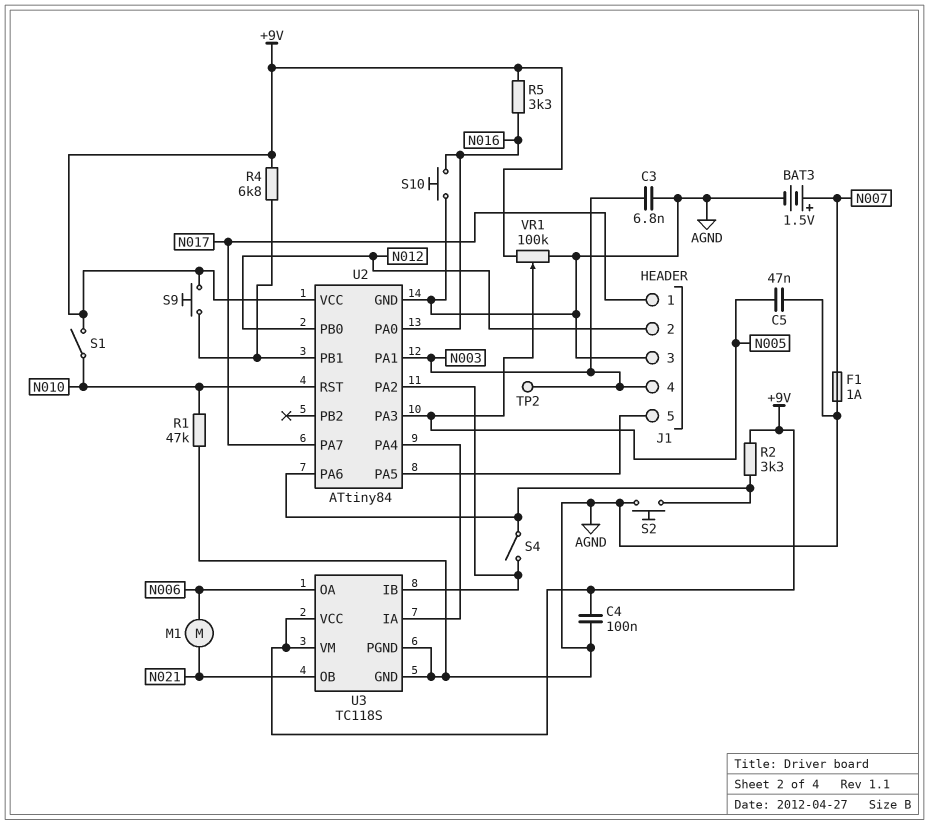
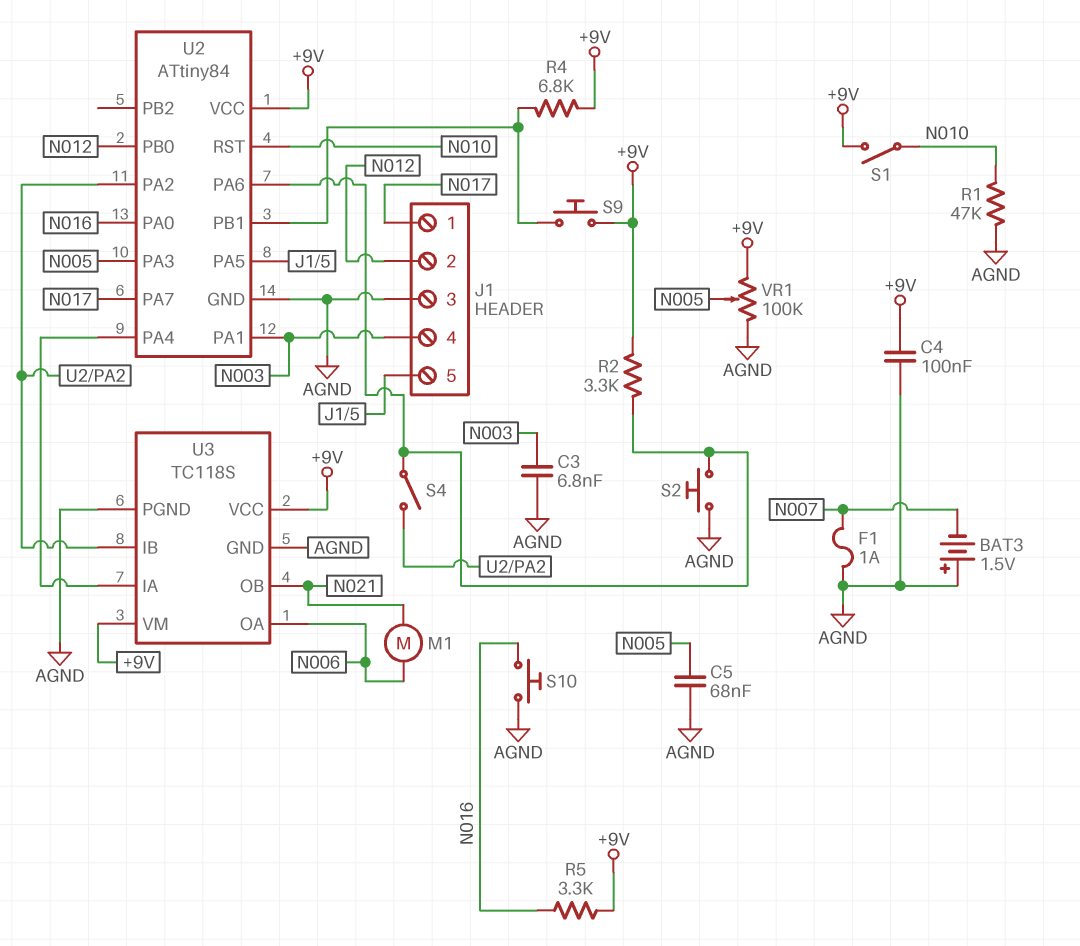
BAT3: 1.5V (plus N007, minus AGND) -> 1.5V (plus AGND, minus N007)
C5: 47nF (AGND, N005) -> 68nF (AGND, N005)
TP2: test point (N003) -> none

